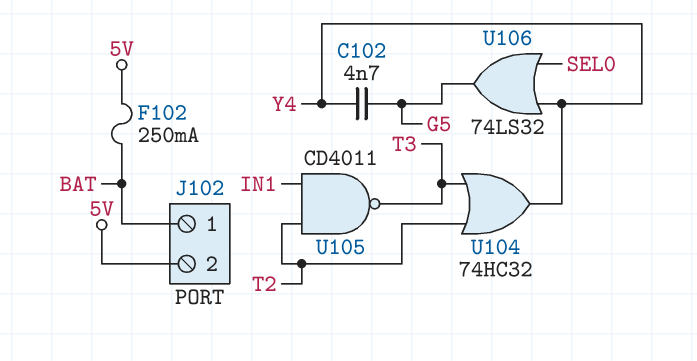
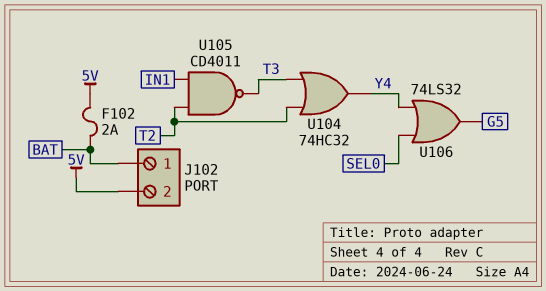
C102: 4.7nF (G5, Y4) -> none
F102: 250mA (5V, BAT) -> 2A (5V, BAT)

